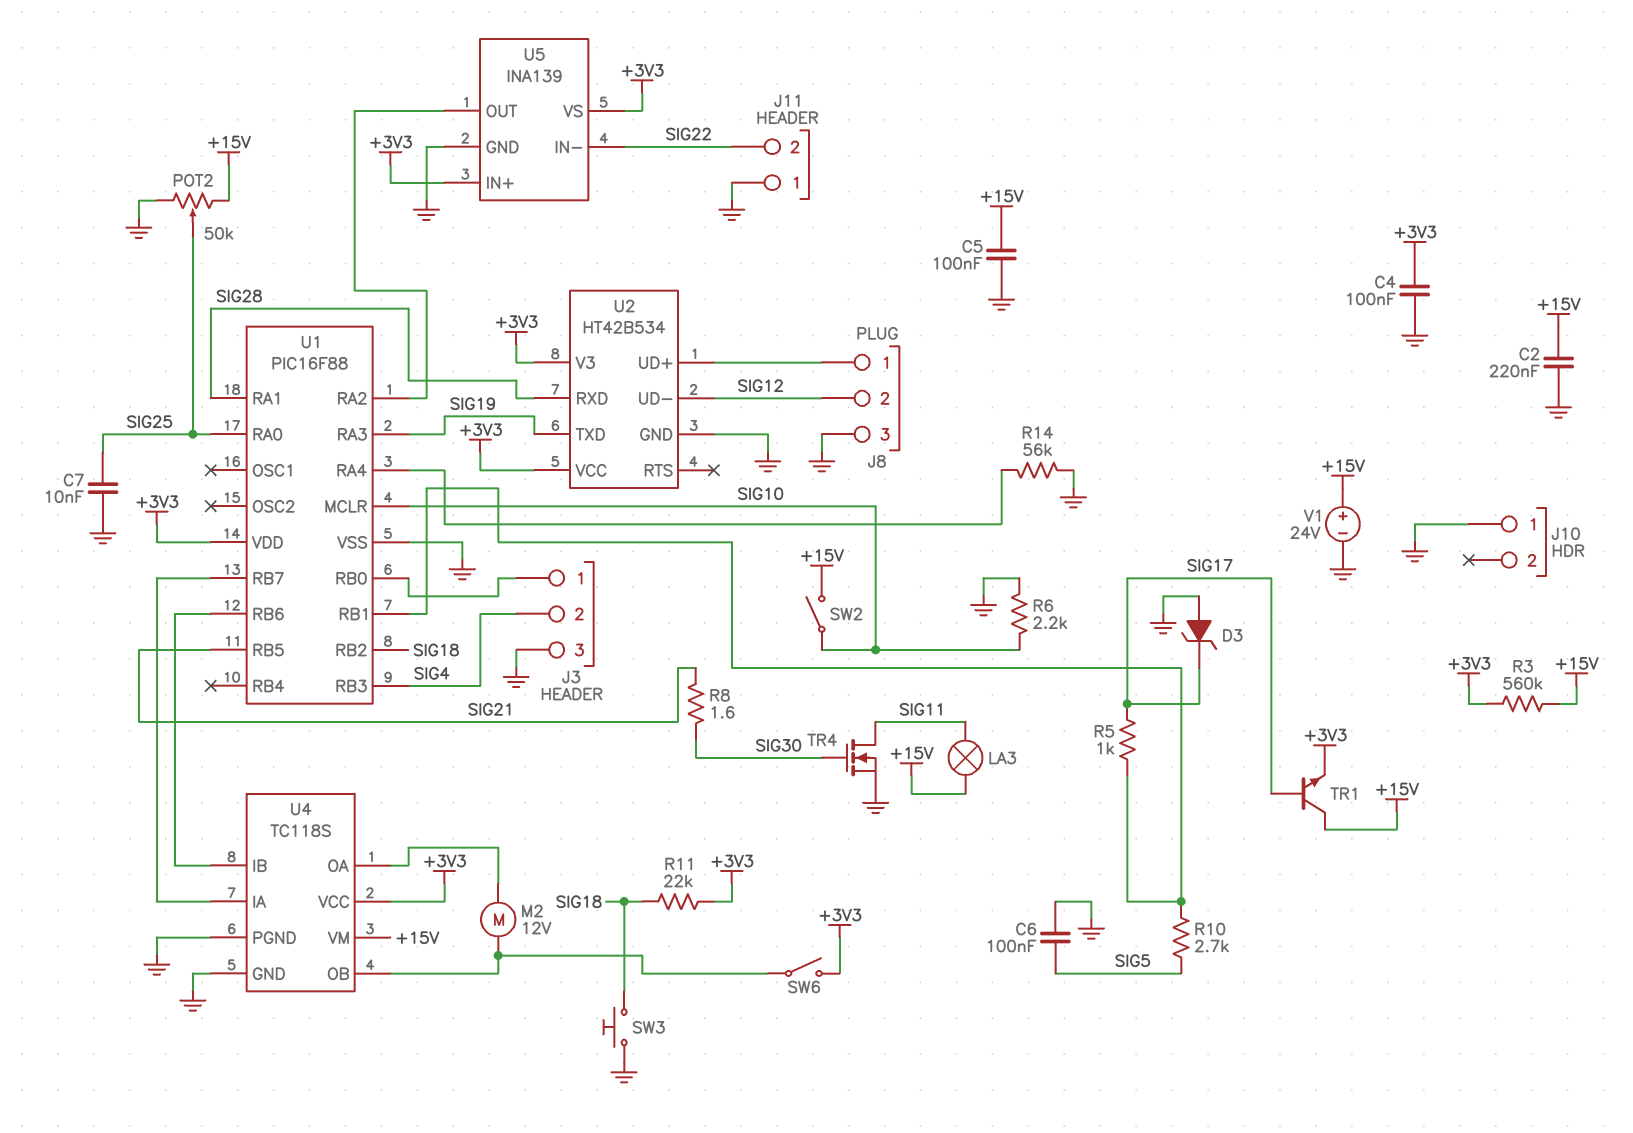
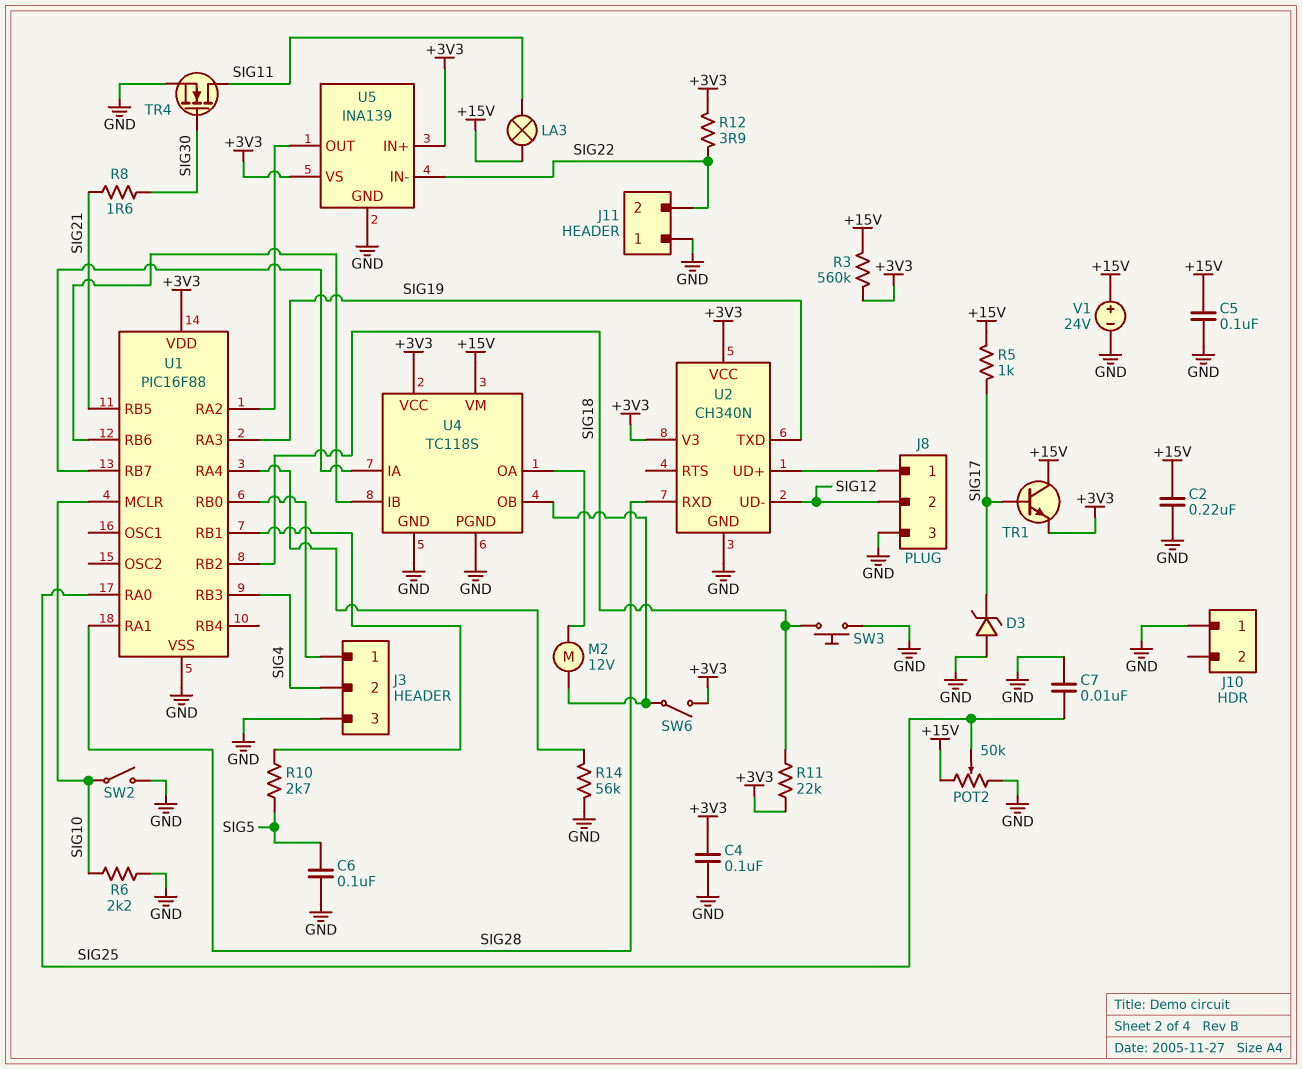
R5: 1k (SIG17, U1/RB1) -> 1k (+15V, SIG17)
R12: none -> 3.9 (+3V3, SIG22)
SW2: switch (+15V, SIG10) -> switch (GND, SIG10)
U2: HT42B534 -> CH340N

